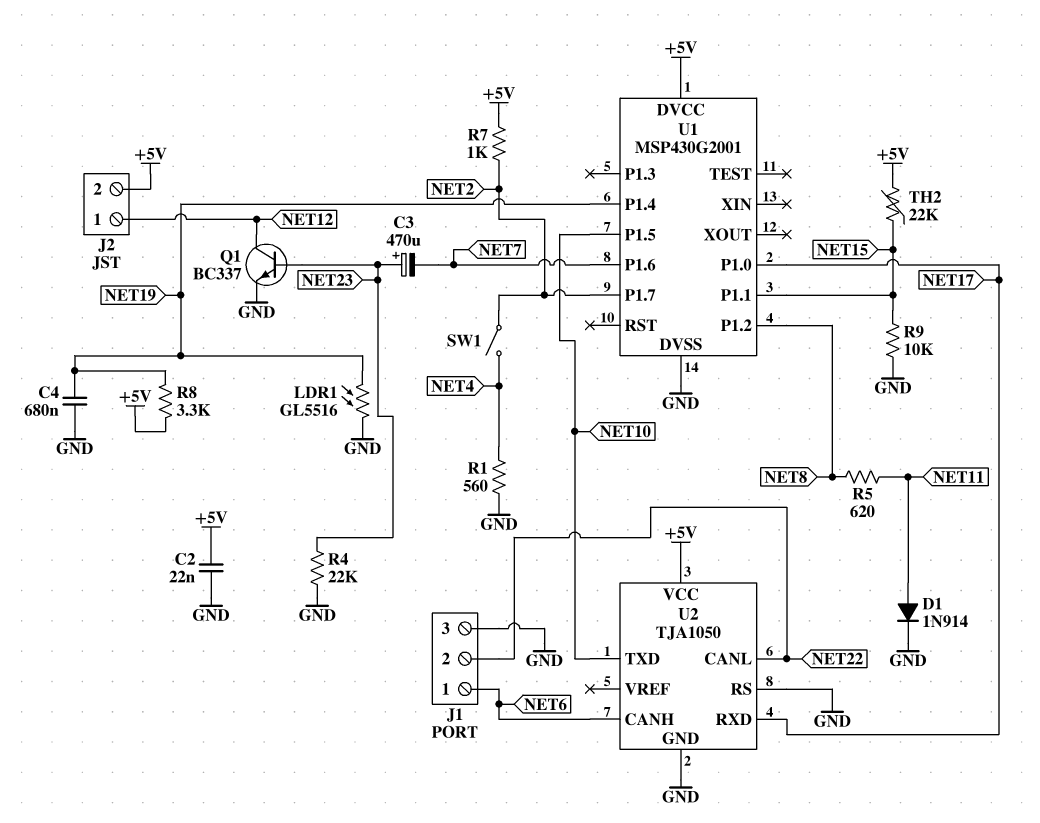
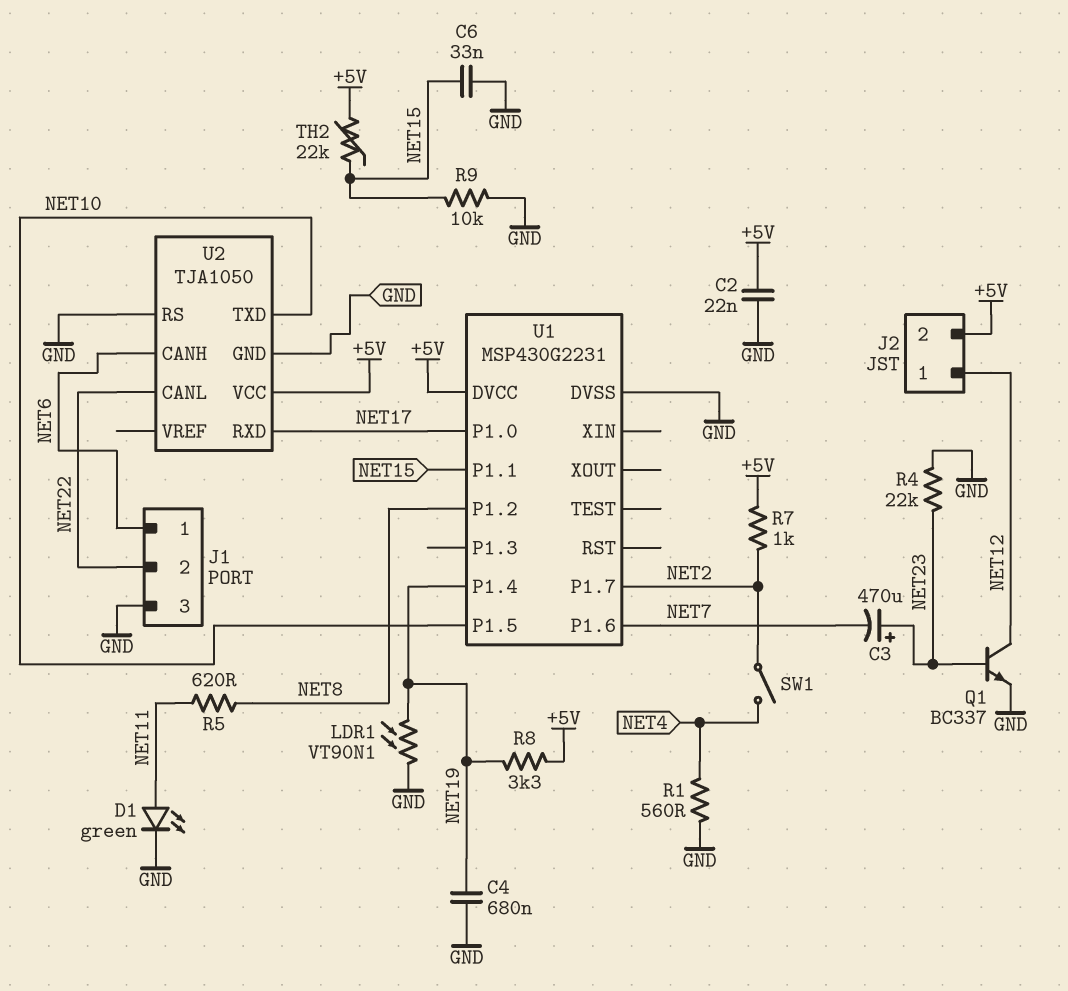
C6: none -> 33nF (GND, NET15)
D1: diode 1N914 (A NET11, K GND) -> LED green (A NET11, K GND)
LDR1: GL5516 (GND, NET19) -> VT90N1 (GND, NET19)
U1: MSP430G2001 -> MSP430G2231

